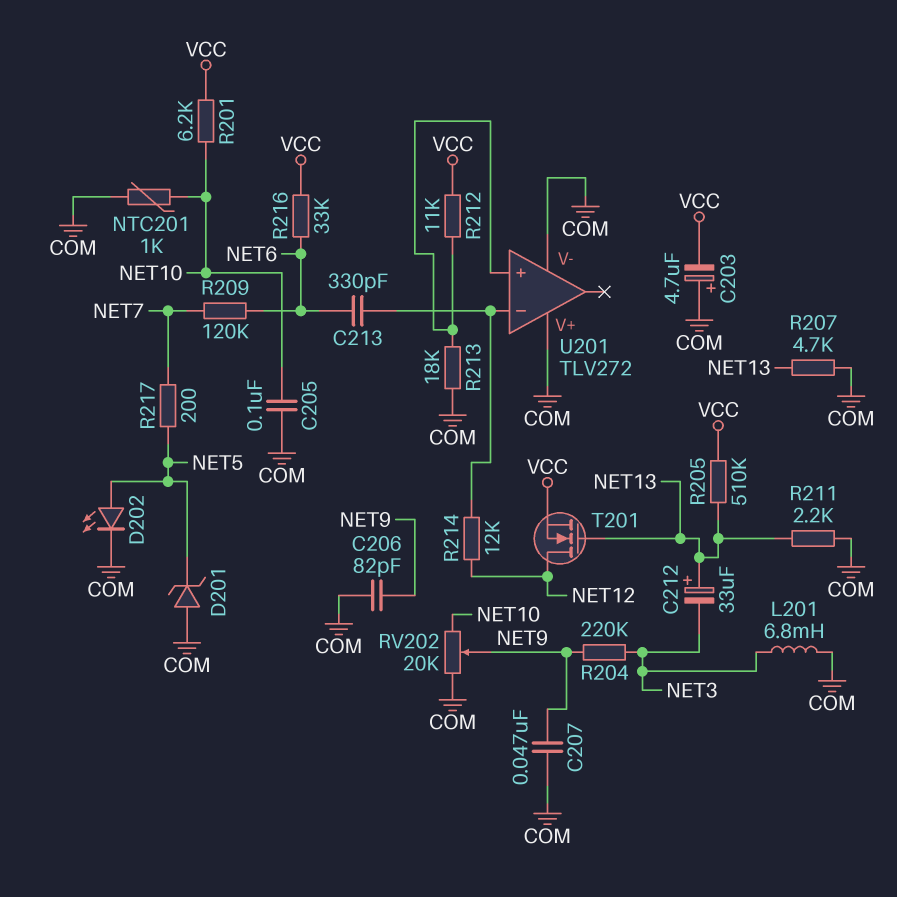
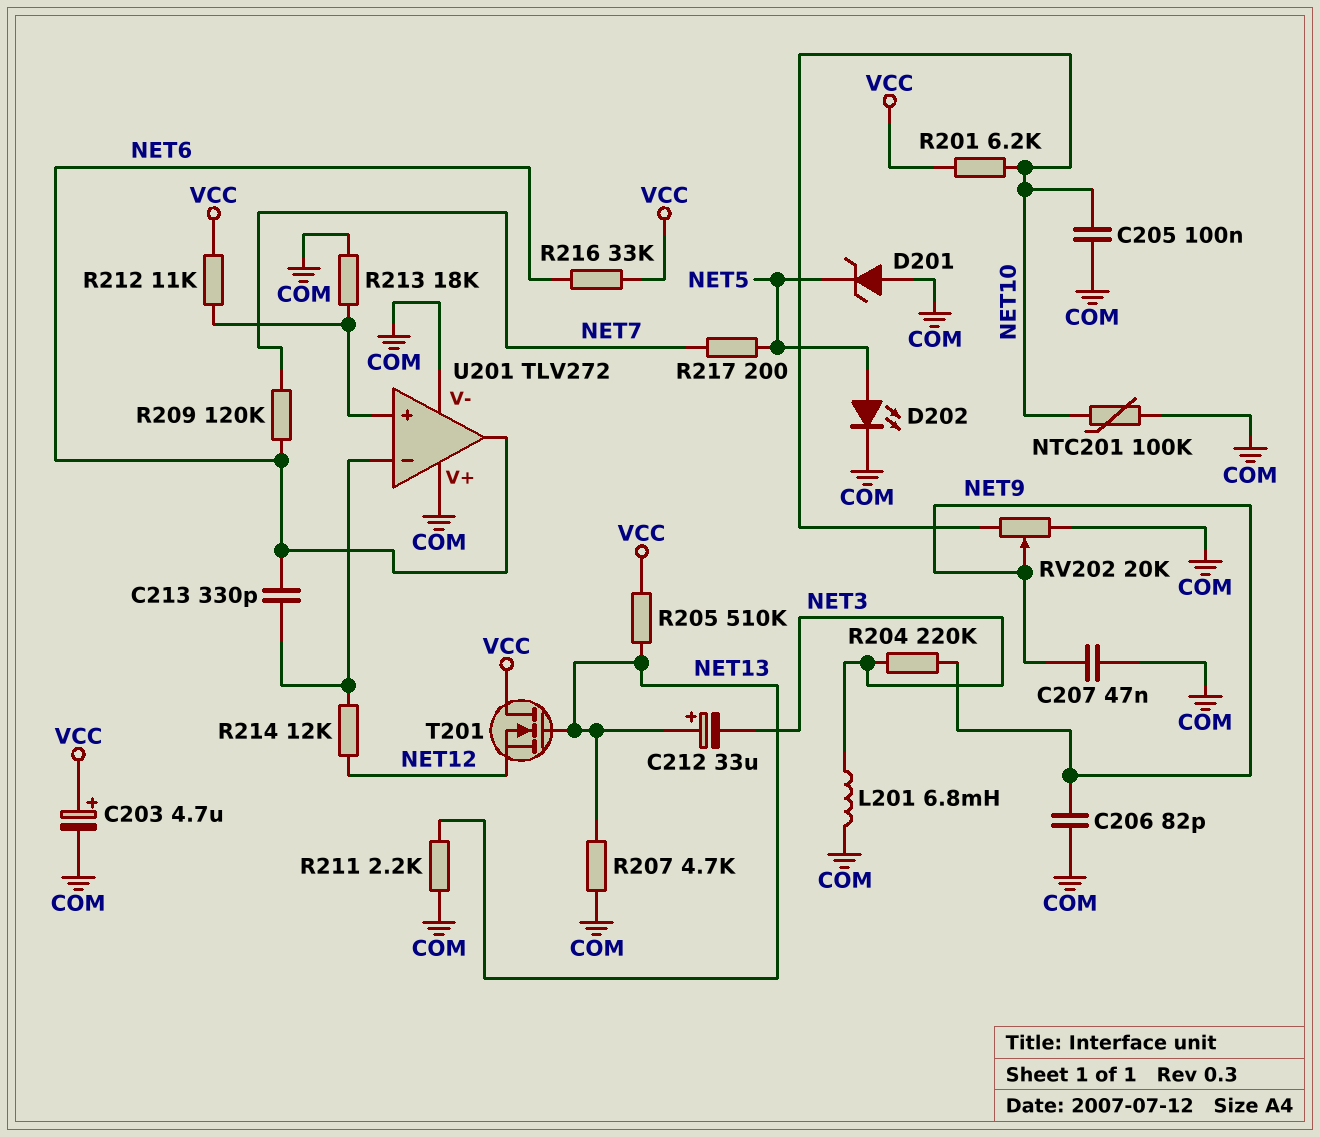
C203: 4.7uF (plus COM, minus VCC) -> 4.7uF (plus VCC, minus COM)
NTC201: 1k (COM, NET10) -> 100k (COM, NET10)
T201: NMOS (G NET13, D NET12, S VCC) -> NMOS (G NET13, D VCC, S NET12)
U201 pin out: none -> NET6

